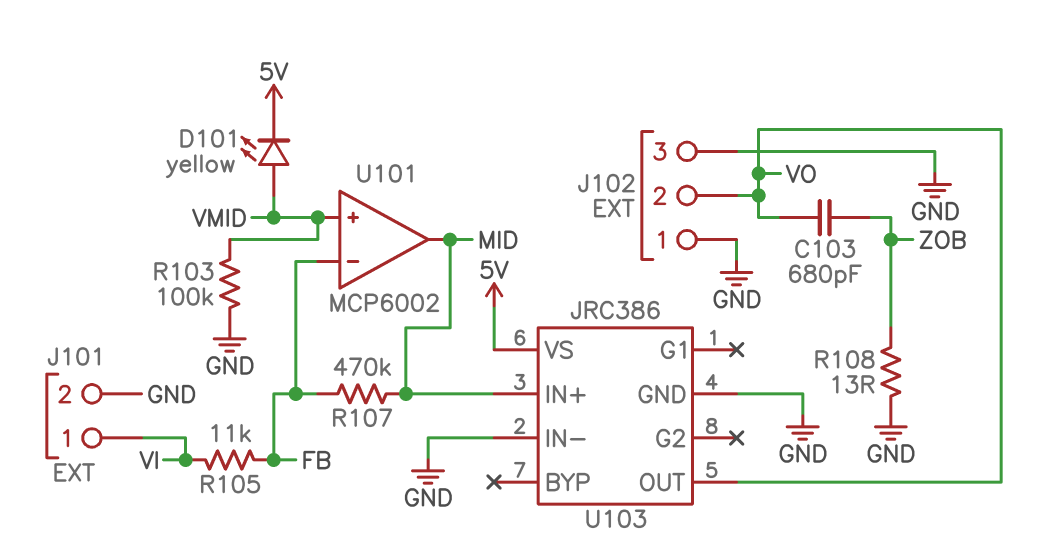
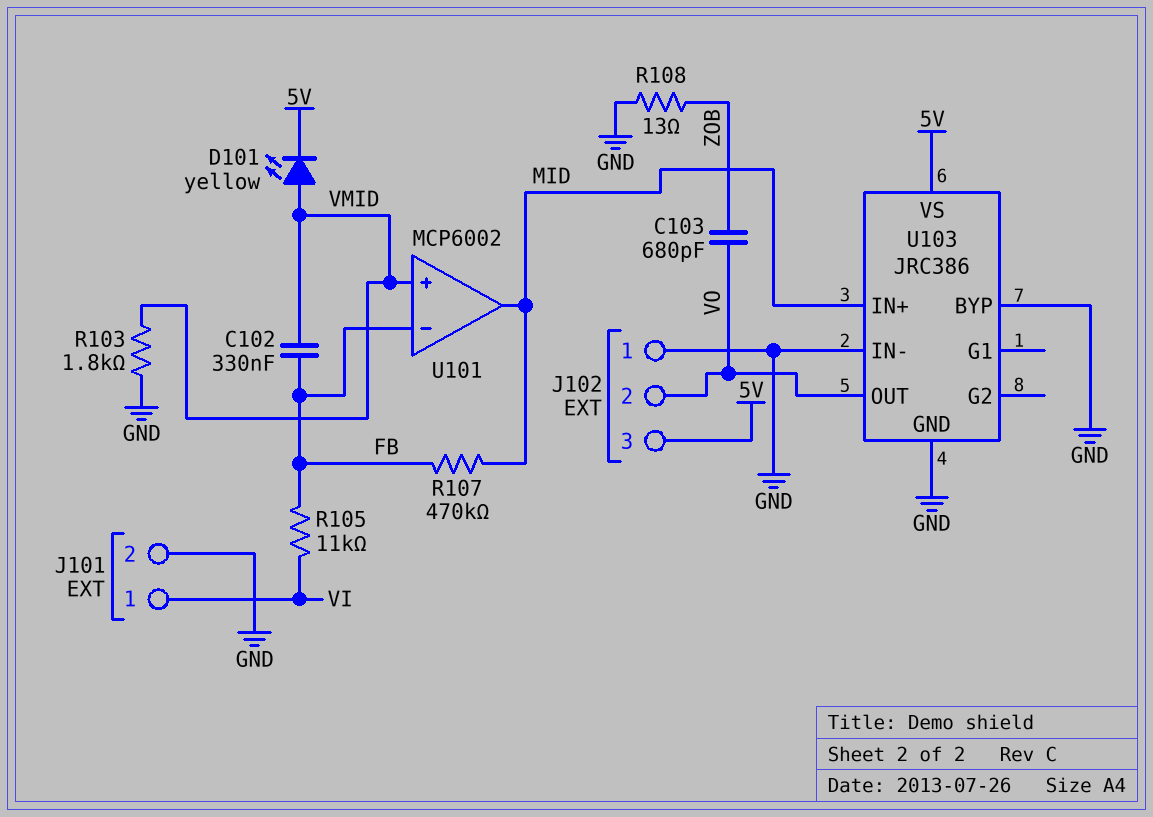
C102: none -> 330nF (FB, VMID)
J102 pin 3: GND -> 5V
R103: 100k (GND, VMID) -> 1.8k (GND, VMID)
U103 pin BYP: none -> GND

